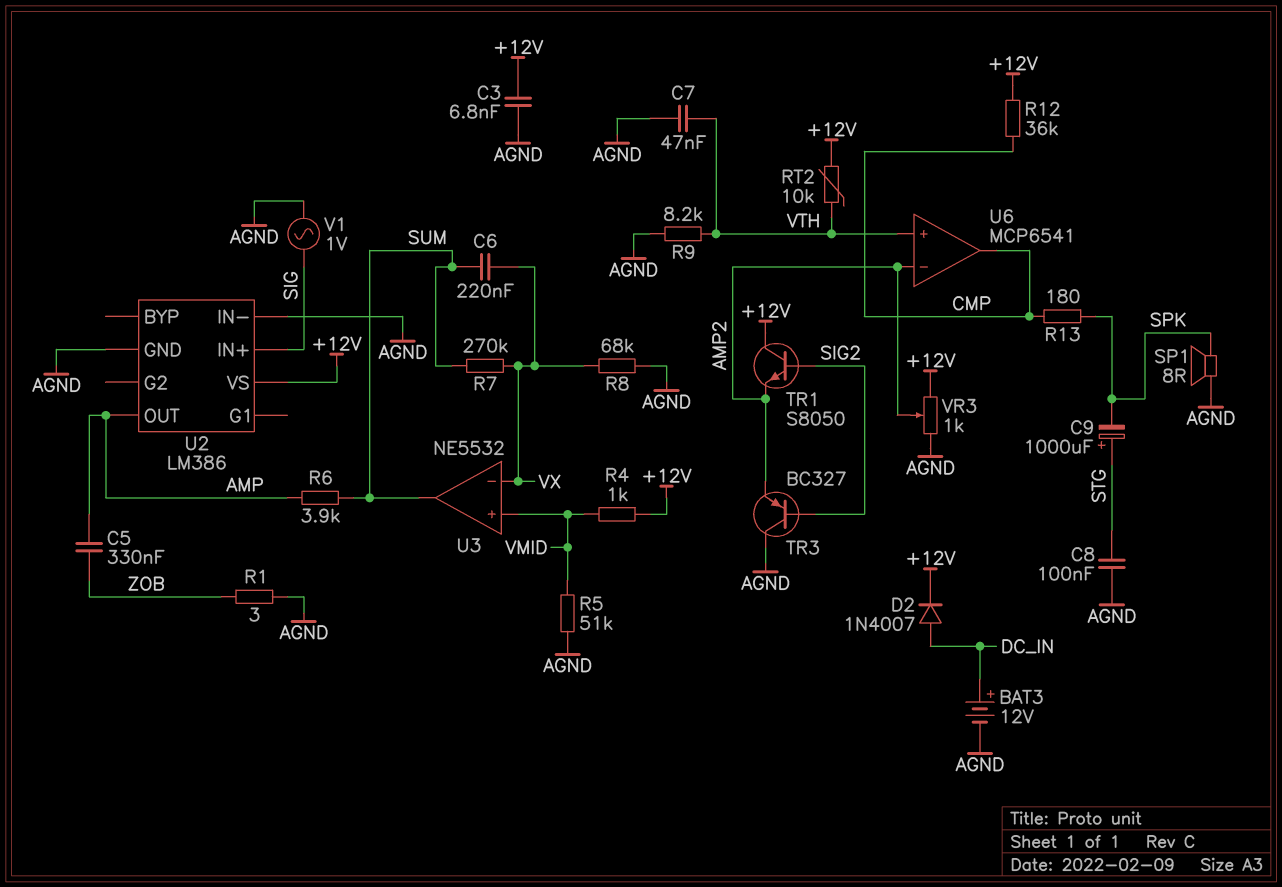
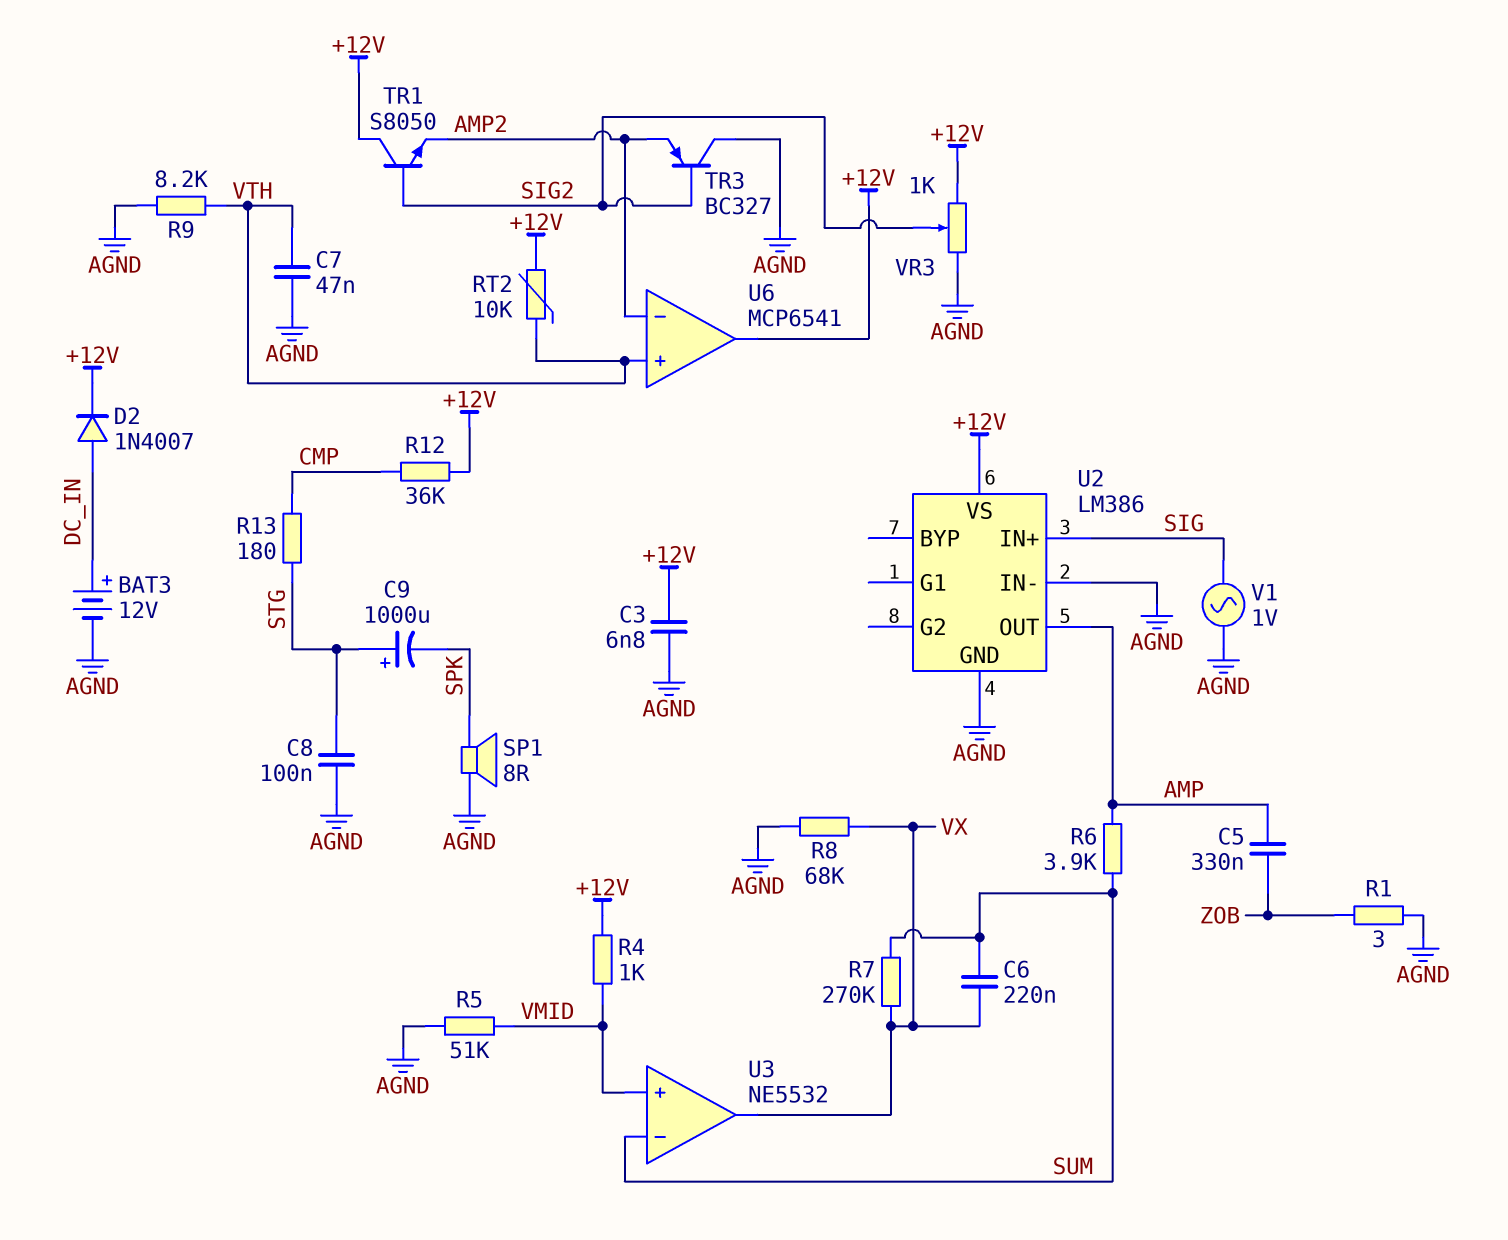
R13: 180 (CMP, SPK) -> 180 (CMP, STG)
U3 pin in-: VX -> SUM
U3 pin out: SUM -> VX
U6 pin out: CMP -> +12V
VR3: 1k (+12V, AGND, wiper AMP2) -> 1k (+12V, AGND, wiper SIG2)

